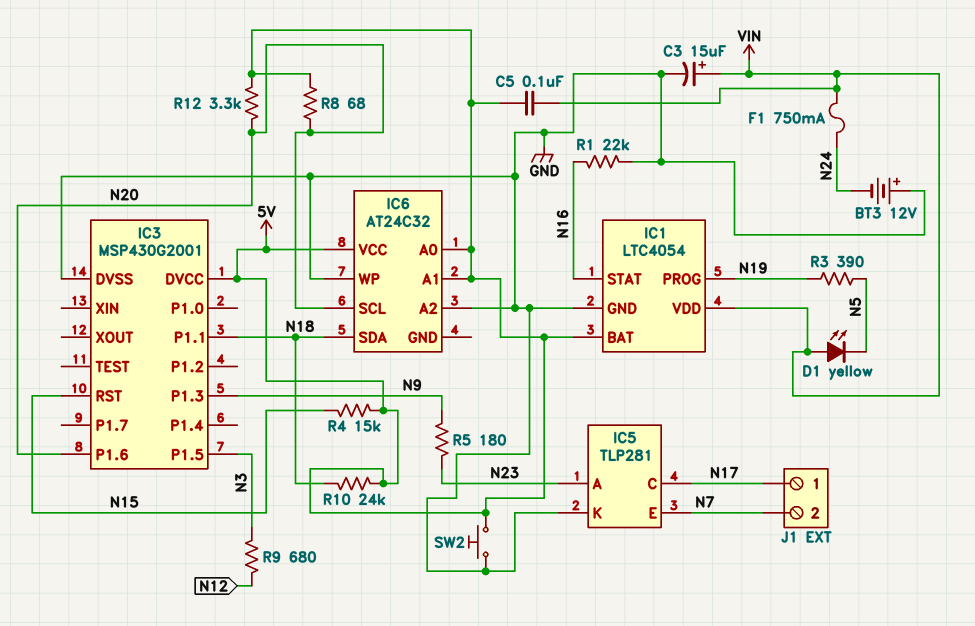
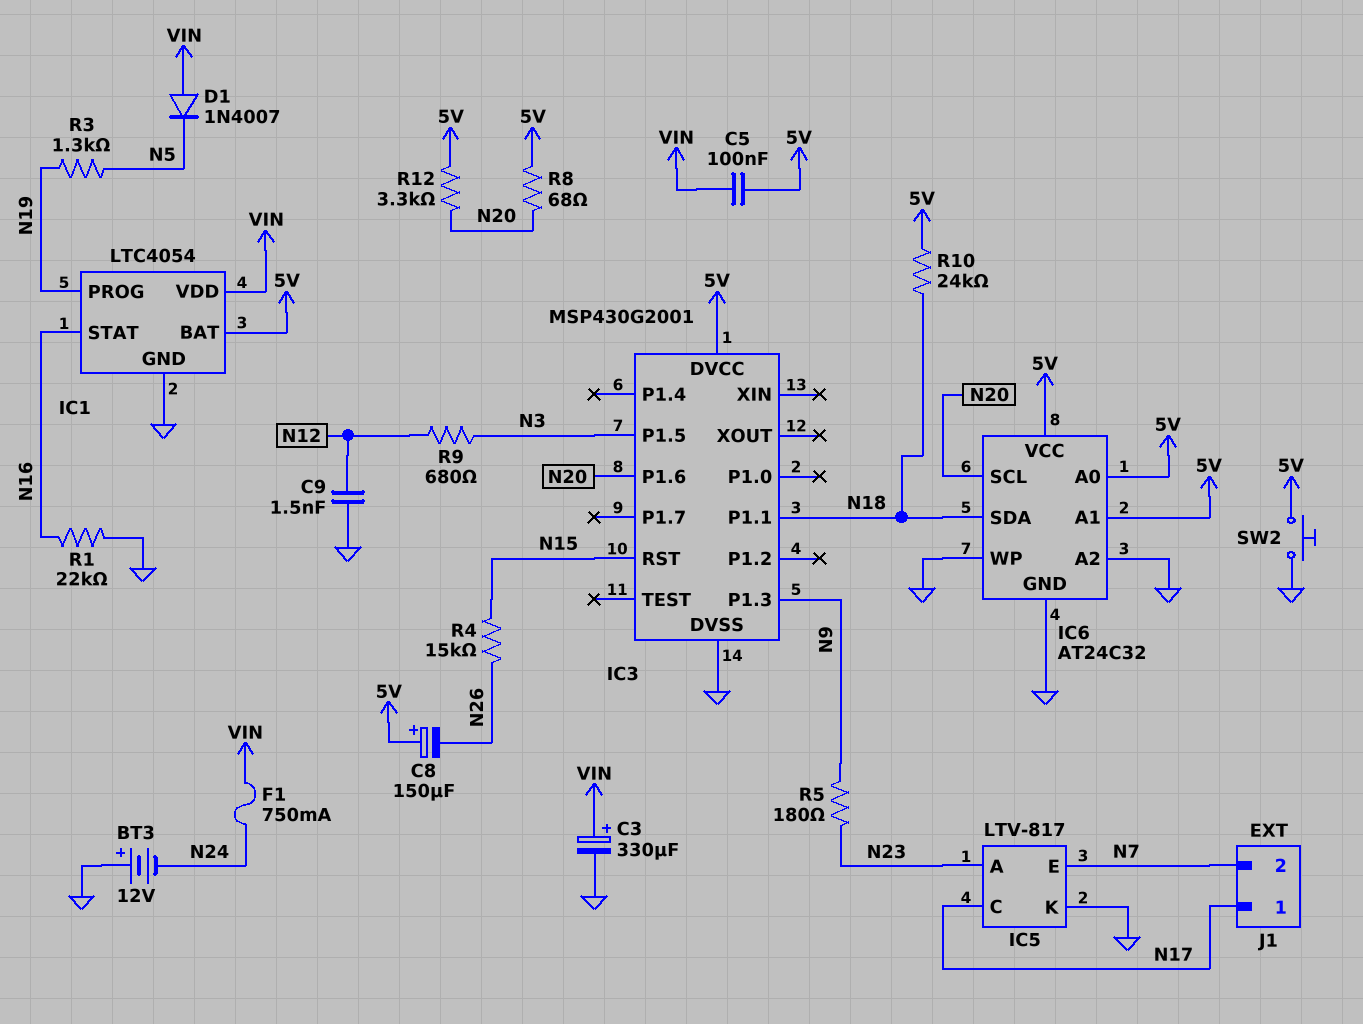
C3: 15uF (plus VIN, minus GND) -> 330uF (plus VIN, minus GND)
C8: none -> 150uF (plus 5V, minus N26)
C9: none -> 1.5nF (GND, N12)
D1: LED yellow (A VIN, K N5) -> diode 1N4007 (A VIN, K N5)
IC5: TLP281 -> LTV-817
IC6 pin GND: none -> GND
R3: 390 (N5, N19) -> 1.3k (N5, N19)
R4: 15k (5V, N15) -> 15k (N15, N26)

